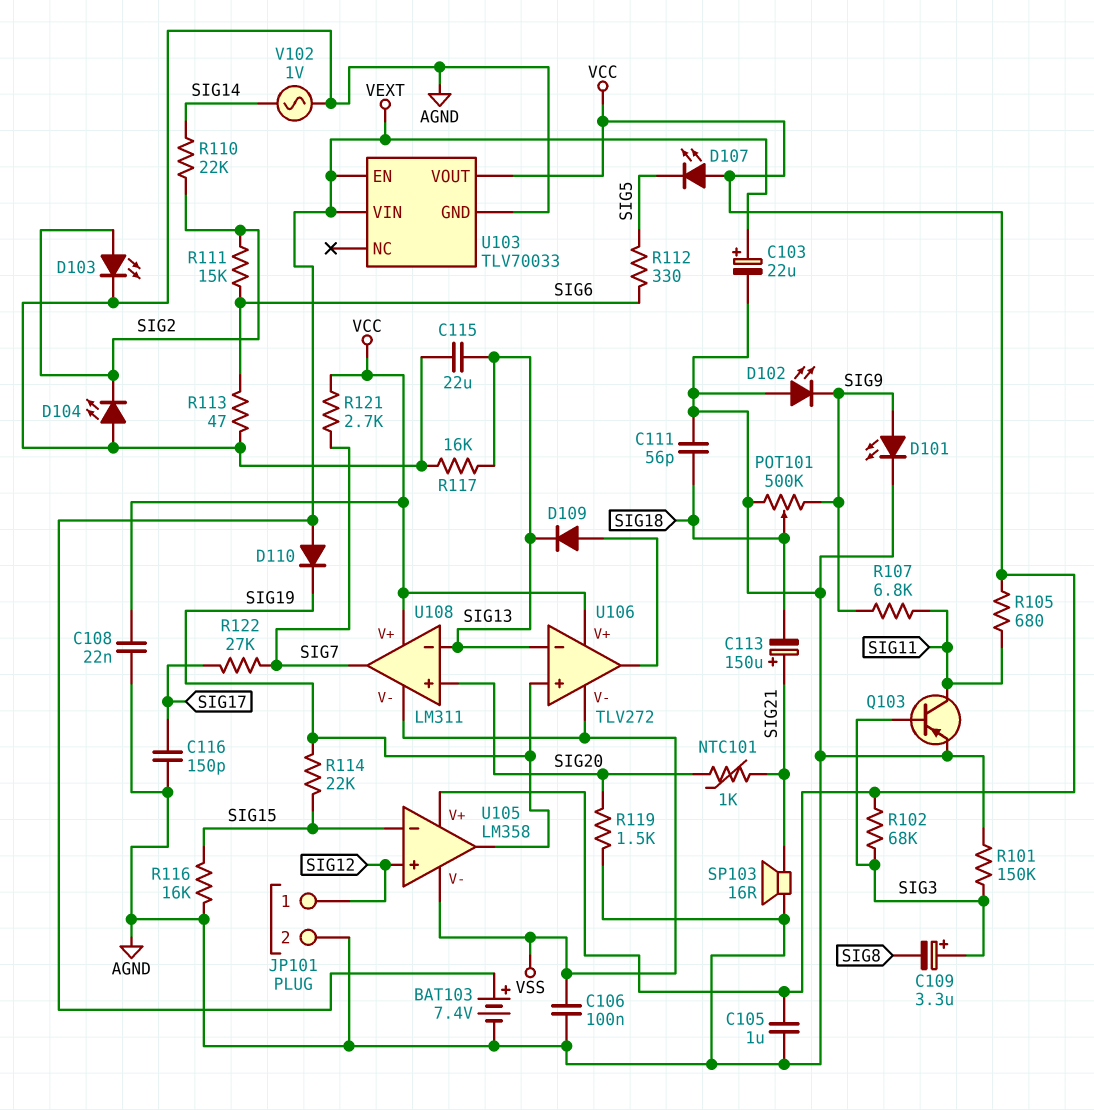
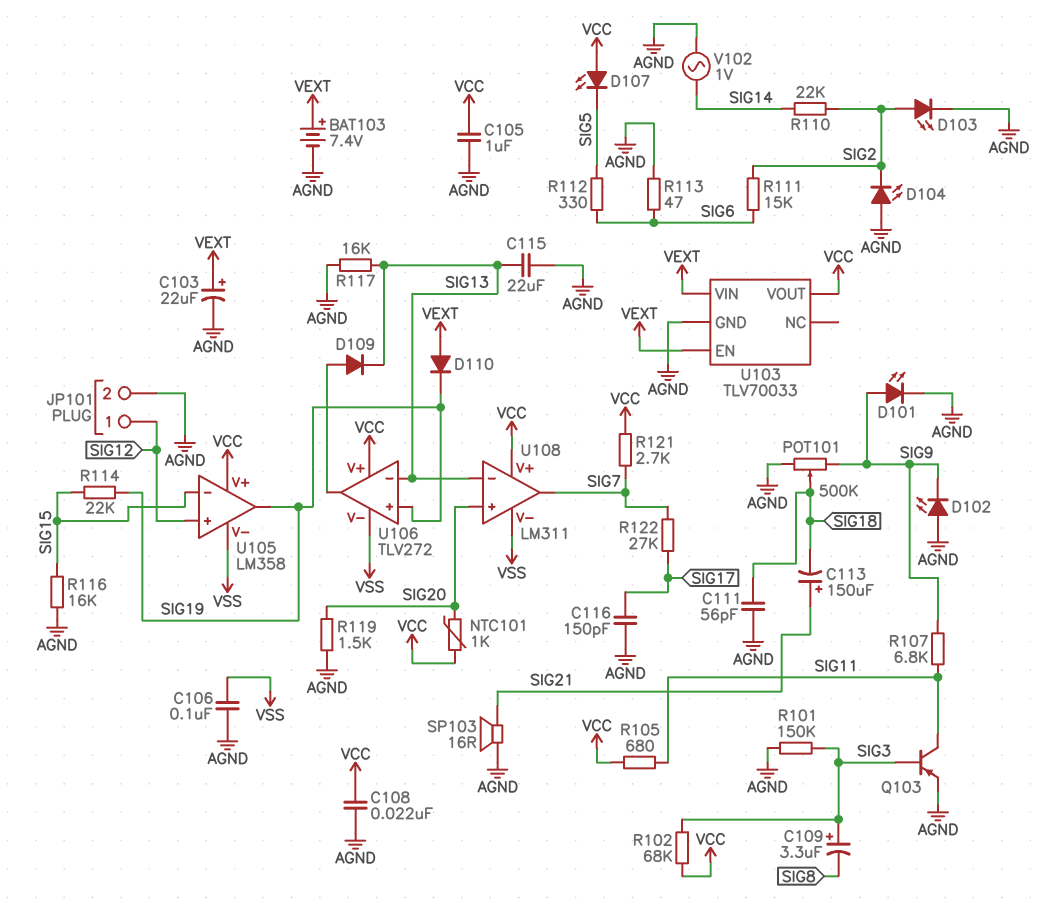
NTC101: 1k (SIG20, SIG21) -> 1k (SIG20, VCC)

